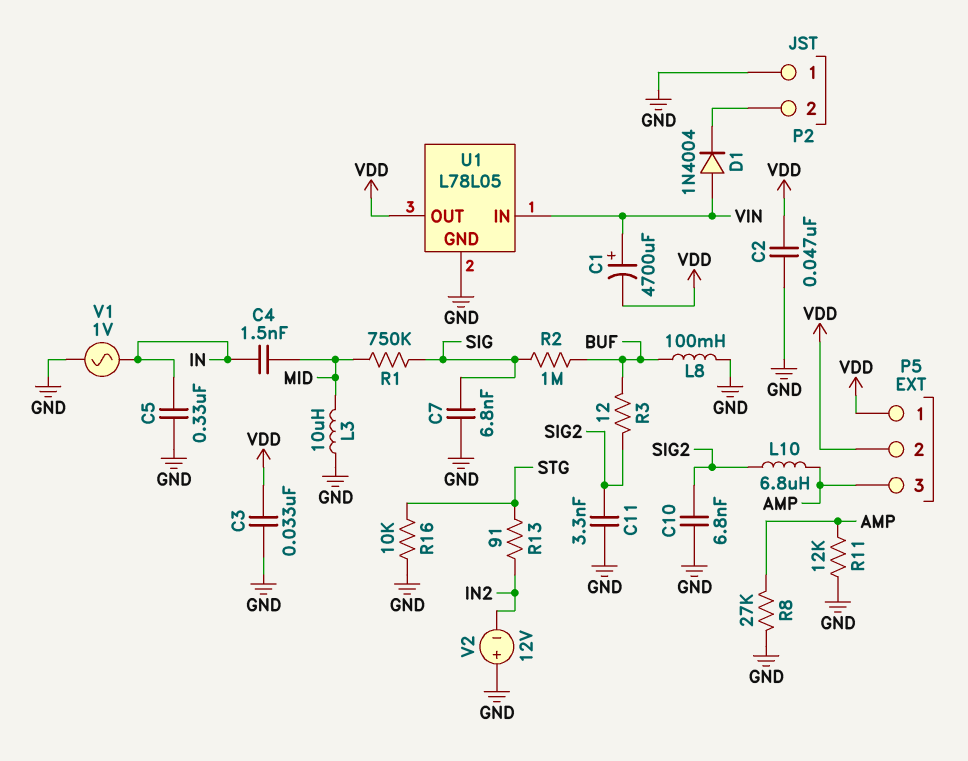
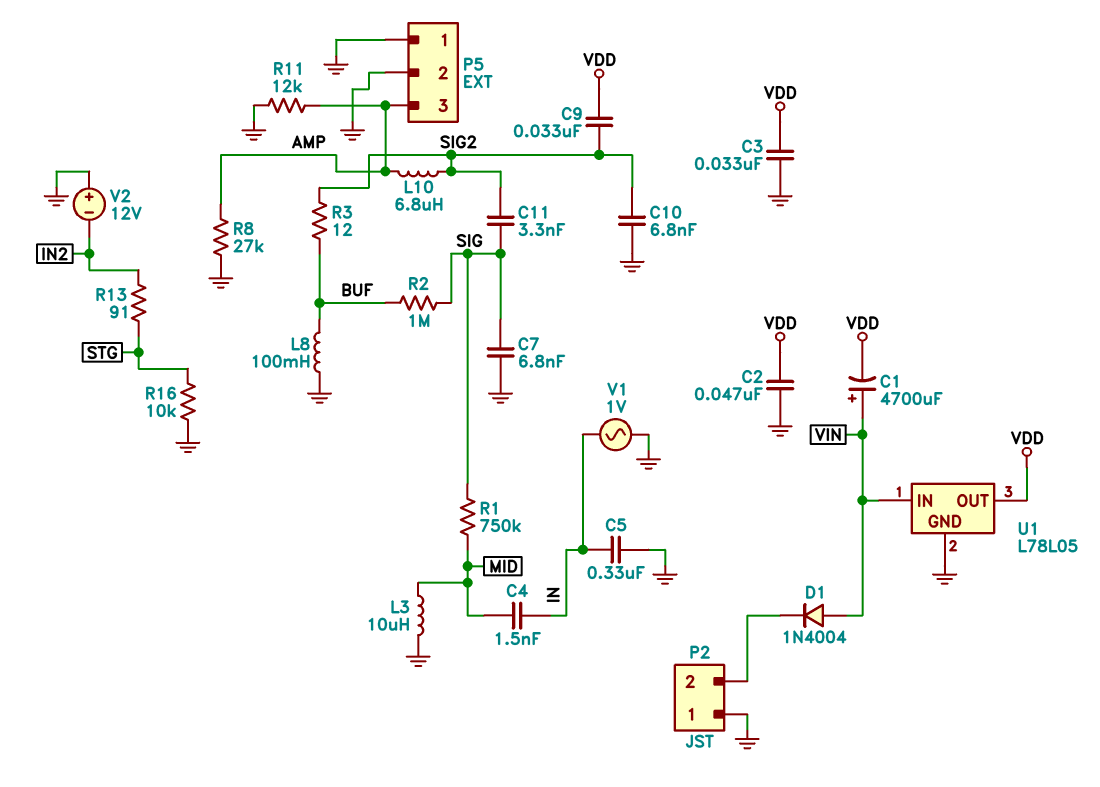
C9: none -> 33nF (SIG2, VDD)
C11: 3.3nF (GND, SIG2) -> 3.3nF (SIG, SIG2)
P5 pin 1: VDD -> GND
P5 pin 2: VDD -> GND

